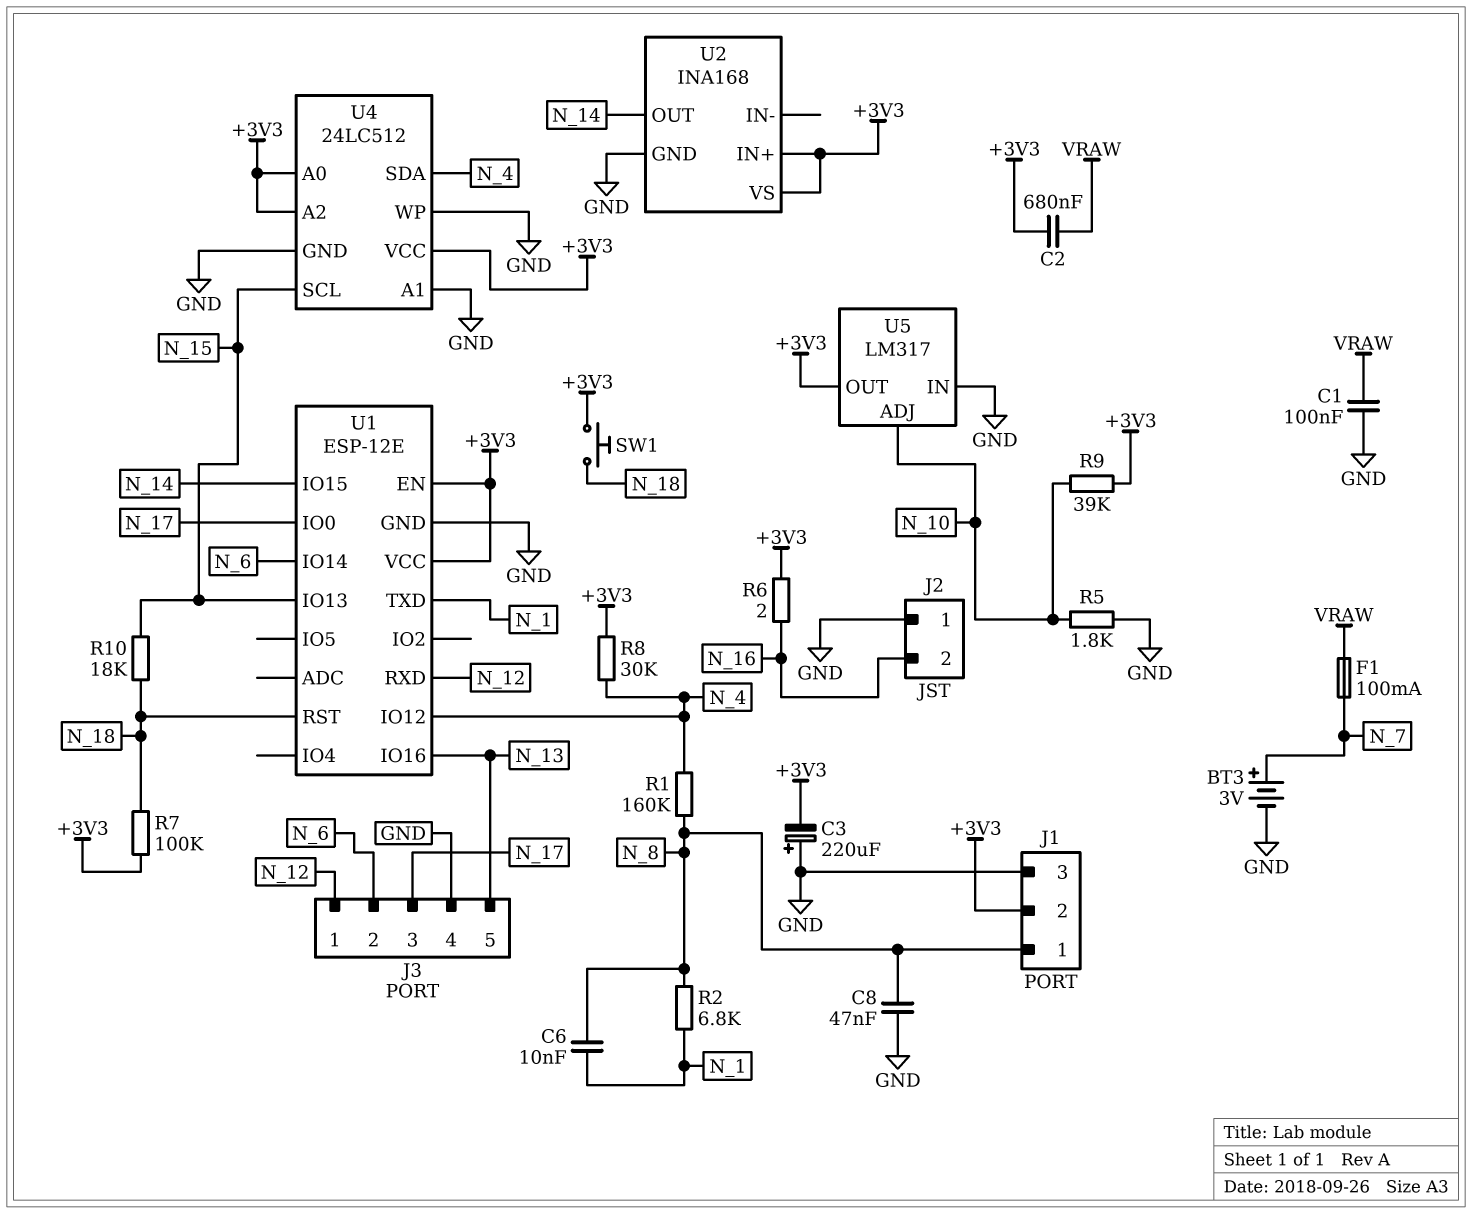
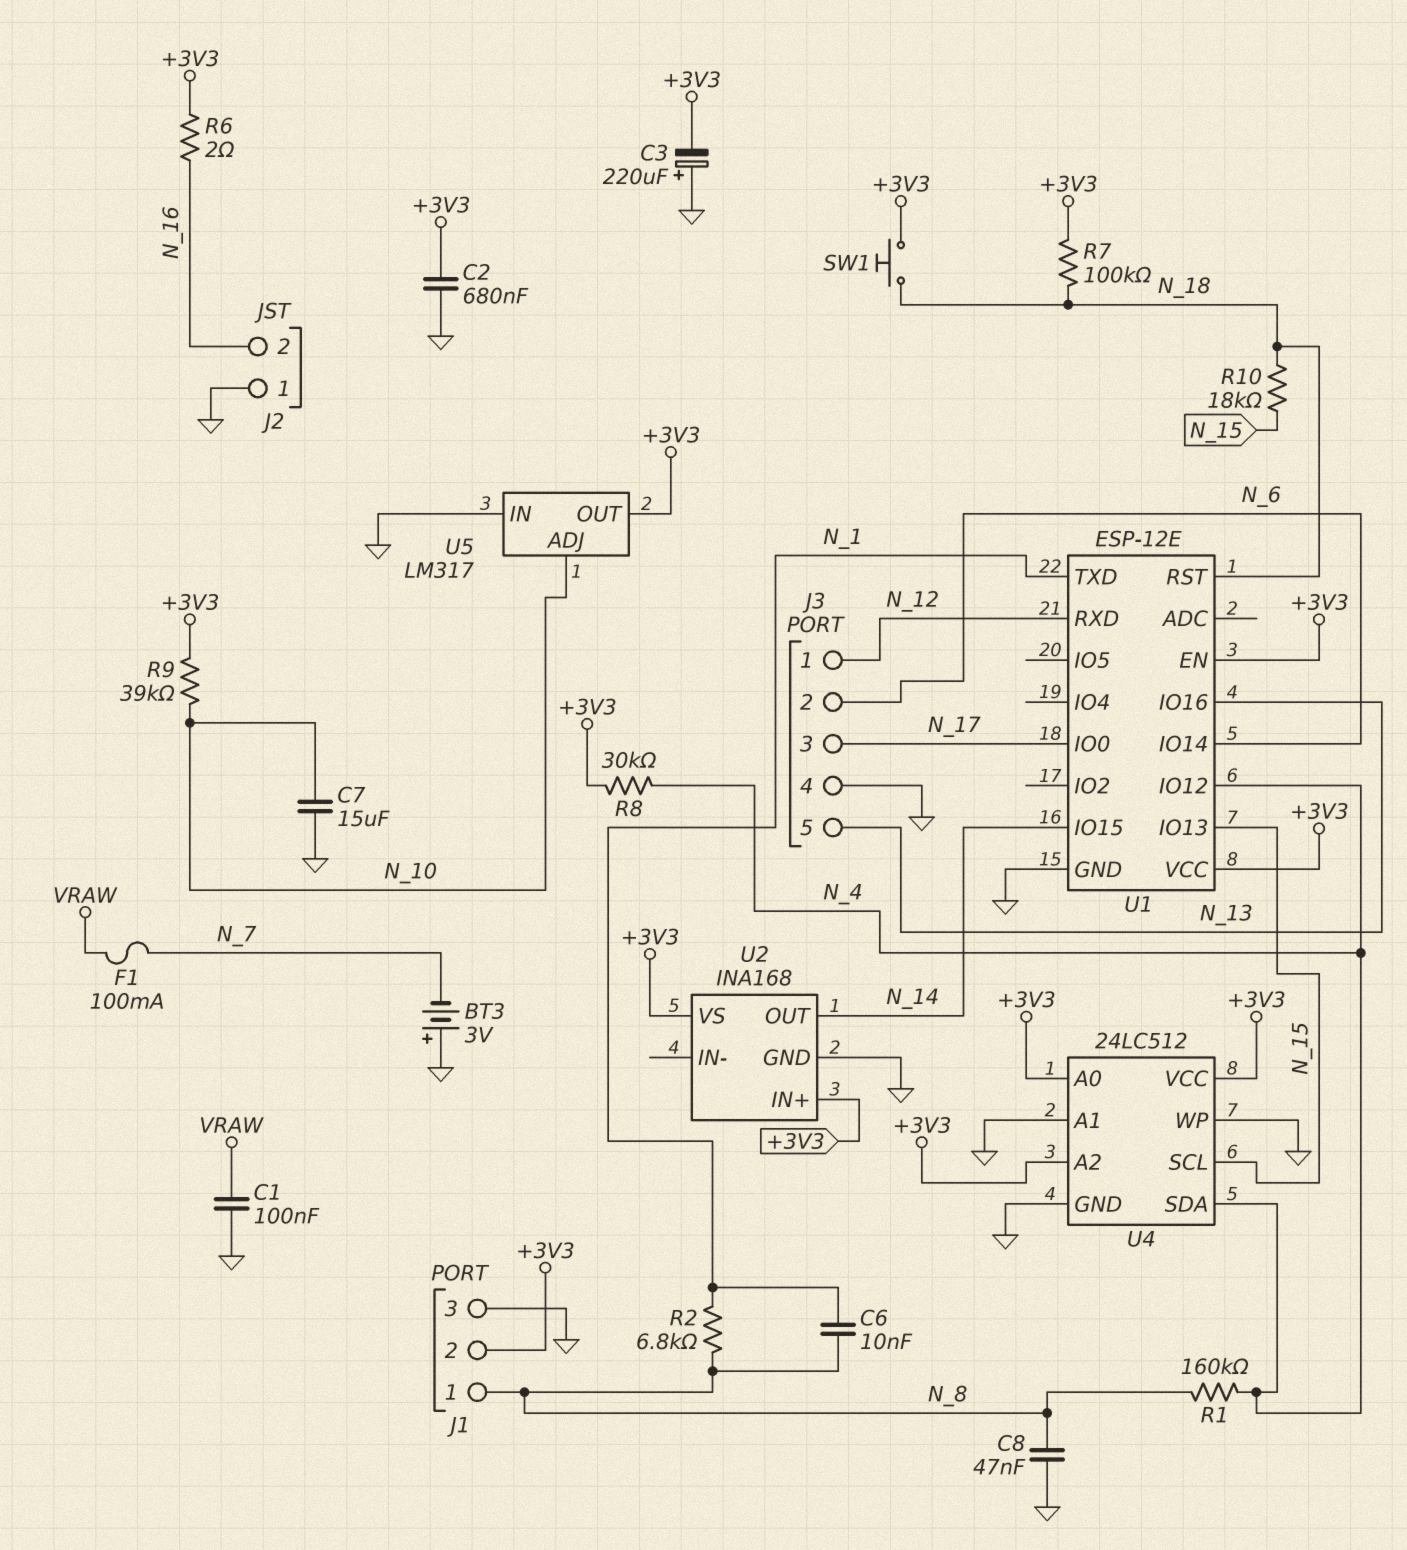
BT3: 3V (plus N_7, minus GND) -> 3V (plus GND, minus N_7)
C2: 680nF (+3V3, VRAW) -> 680nF (+3V3, GND)
C7: none -> 15uF (GND, N_10)
R5: 1.8k (GND, N_10) -> none

